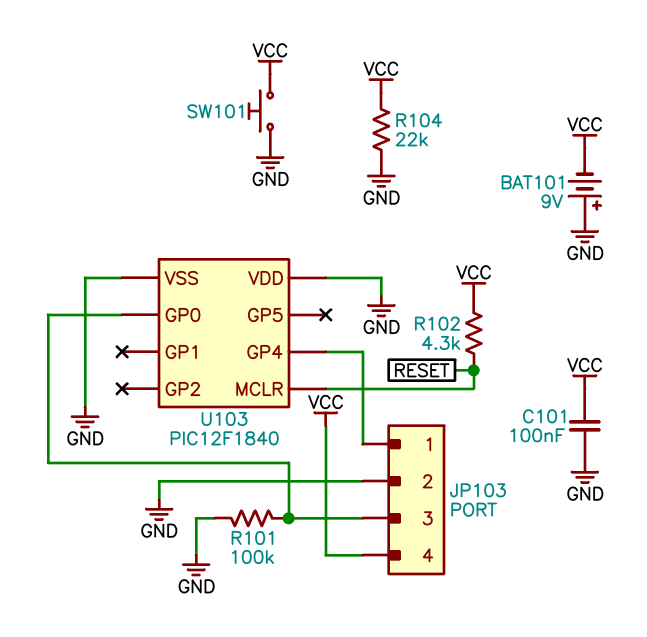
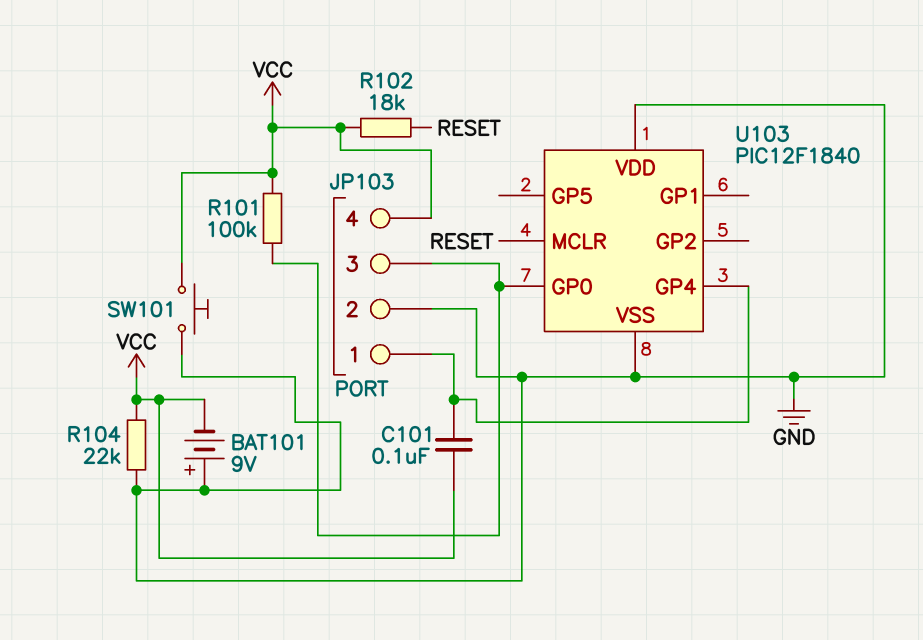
C101: 100nF (GND, VCC) -> 100nF (JP103/1, VCC)
R101: 100k (GND, JP103/3) -> 100k (JP103/3, VCC)
R102: 4.3k (RESET, VCC) -> 18k (RESET, VCC)

